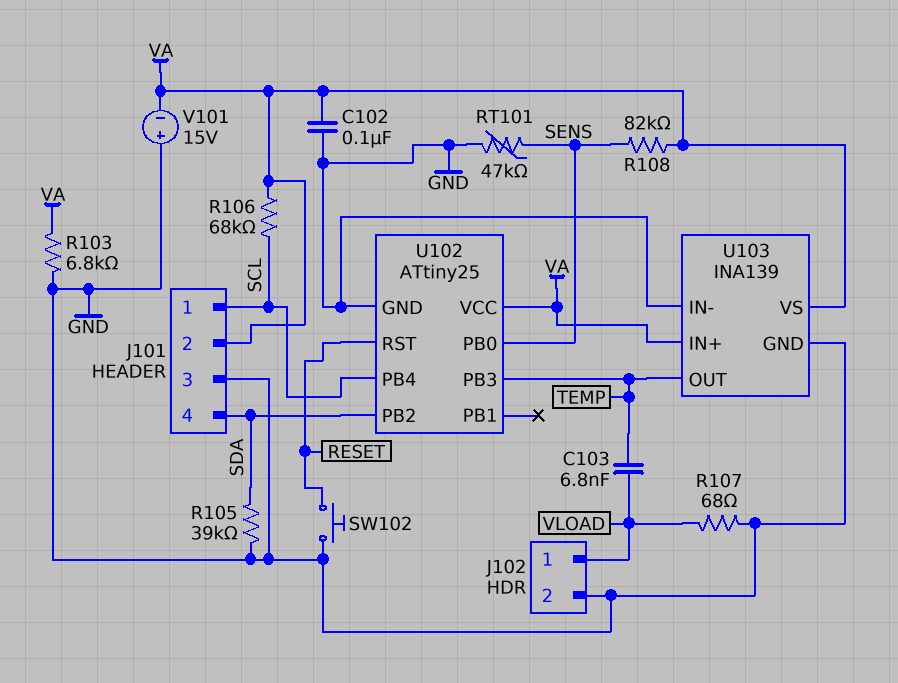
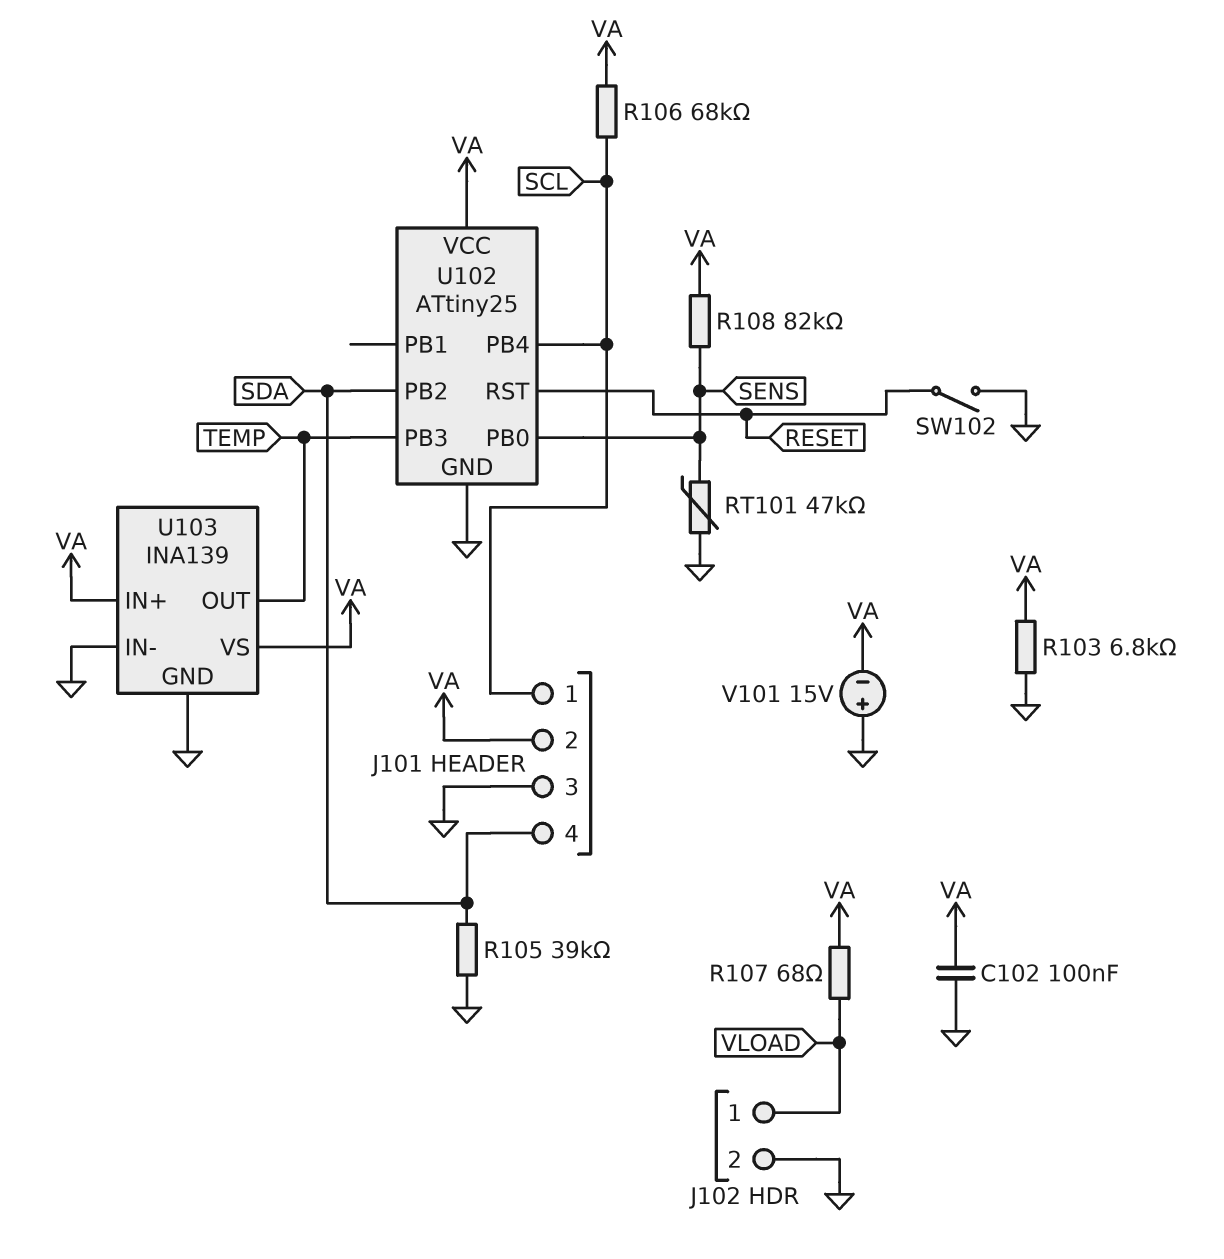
C103: 6.8nF (TEMP, VLOAD) -> none
R107: 68 (GND, VLOAD) -> 68 (VA, VLOAD)
SW102: button (GND, RESET) -> switch (GND, RESET)

